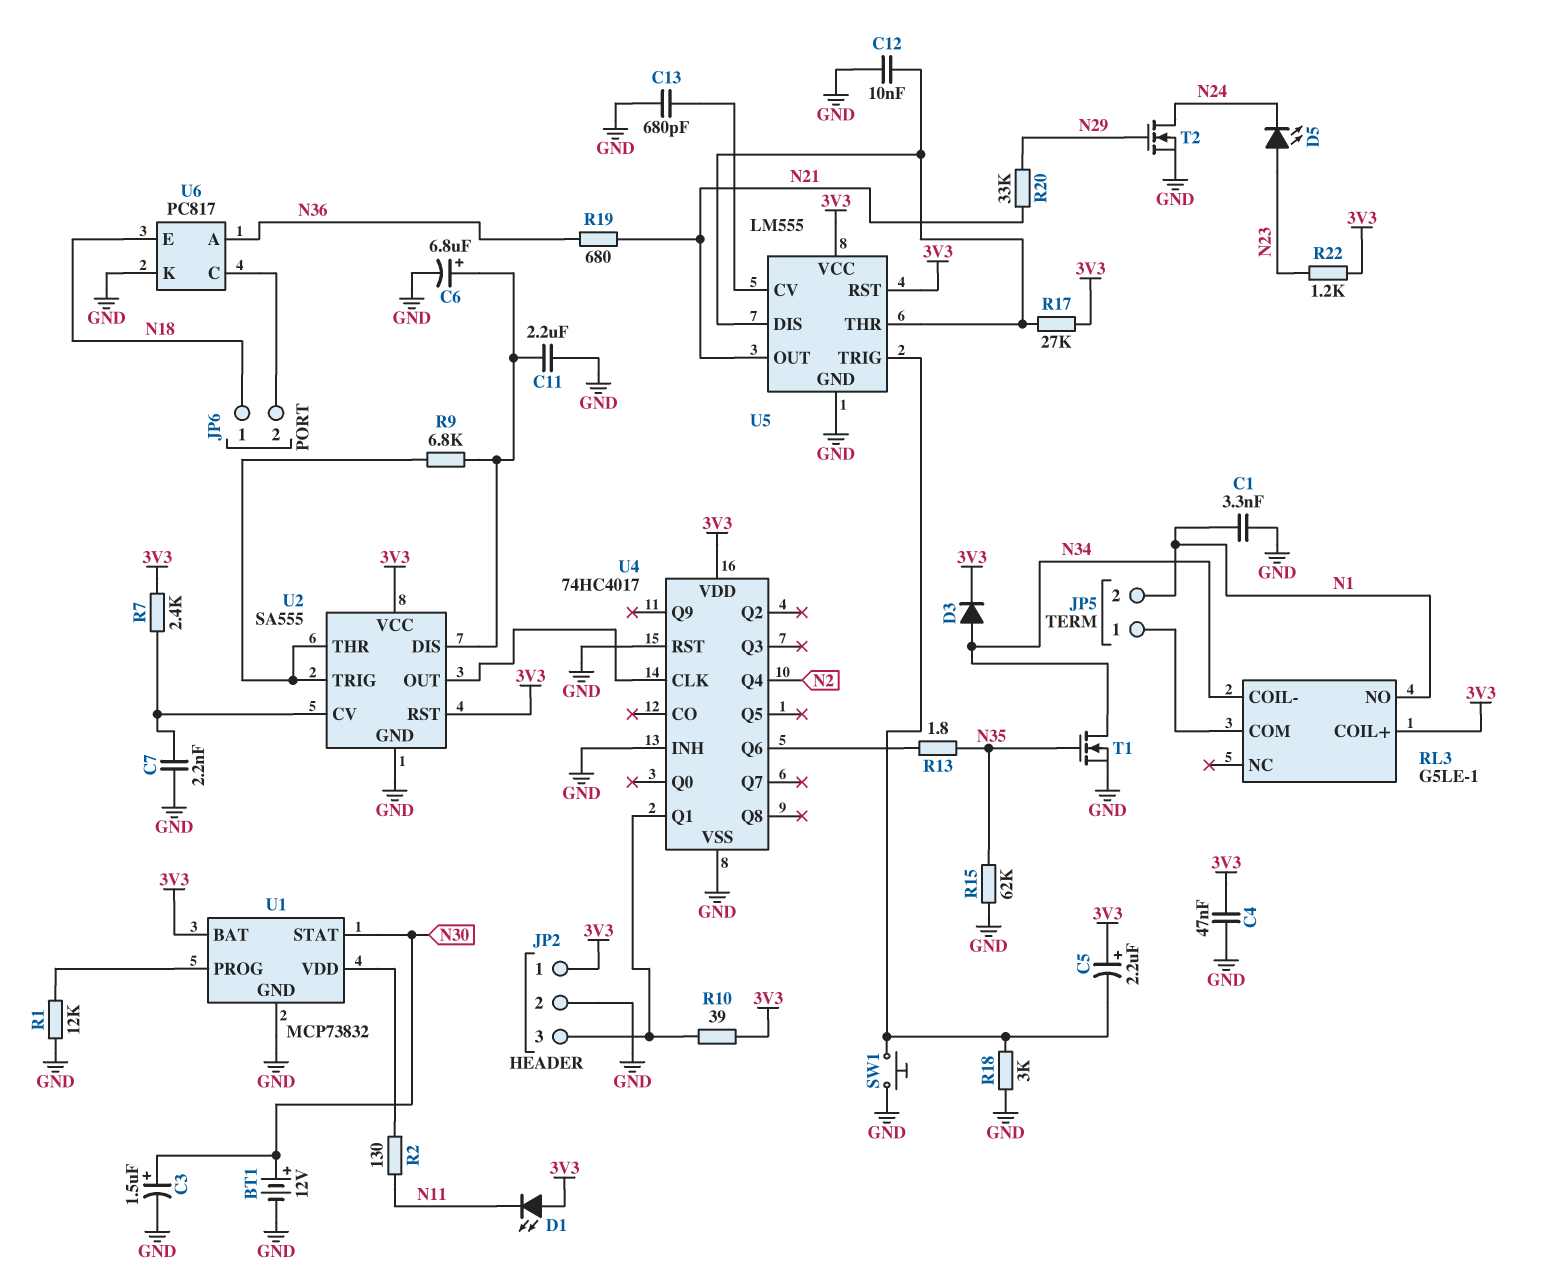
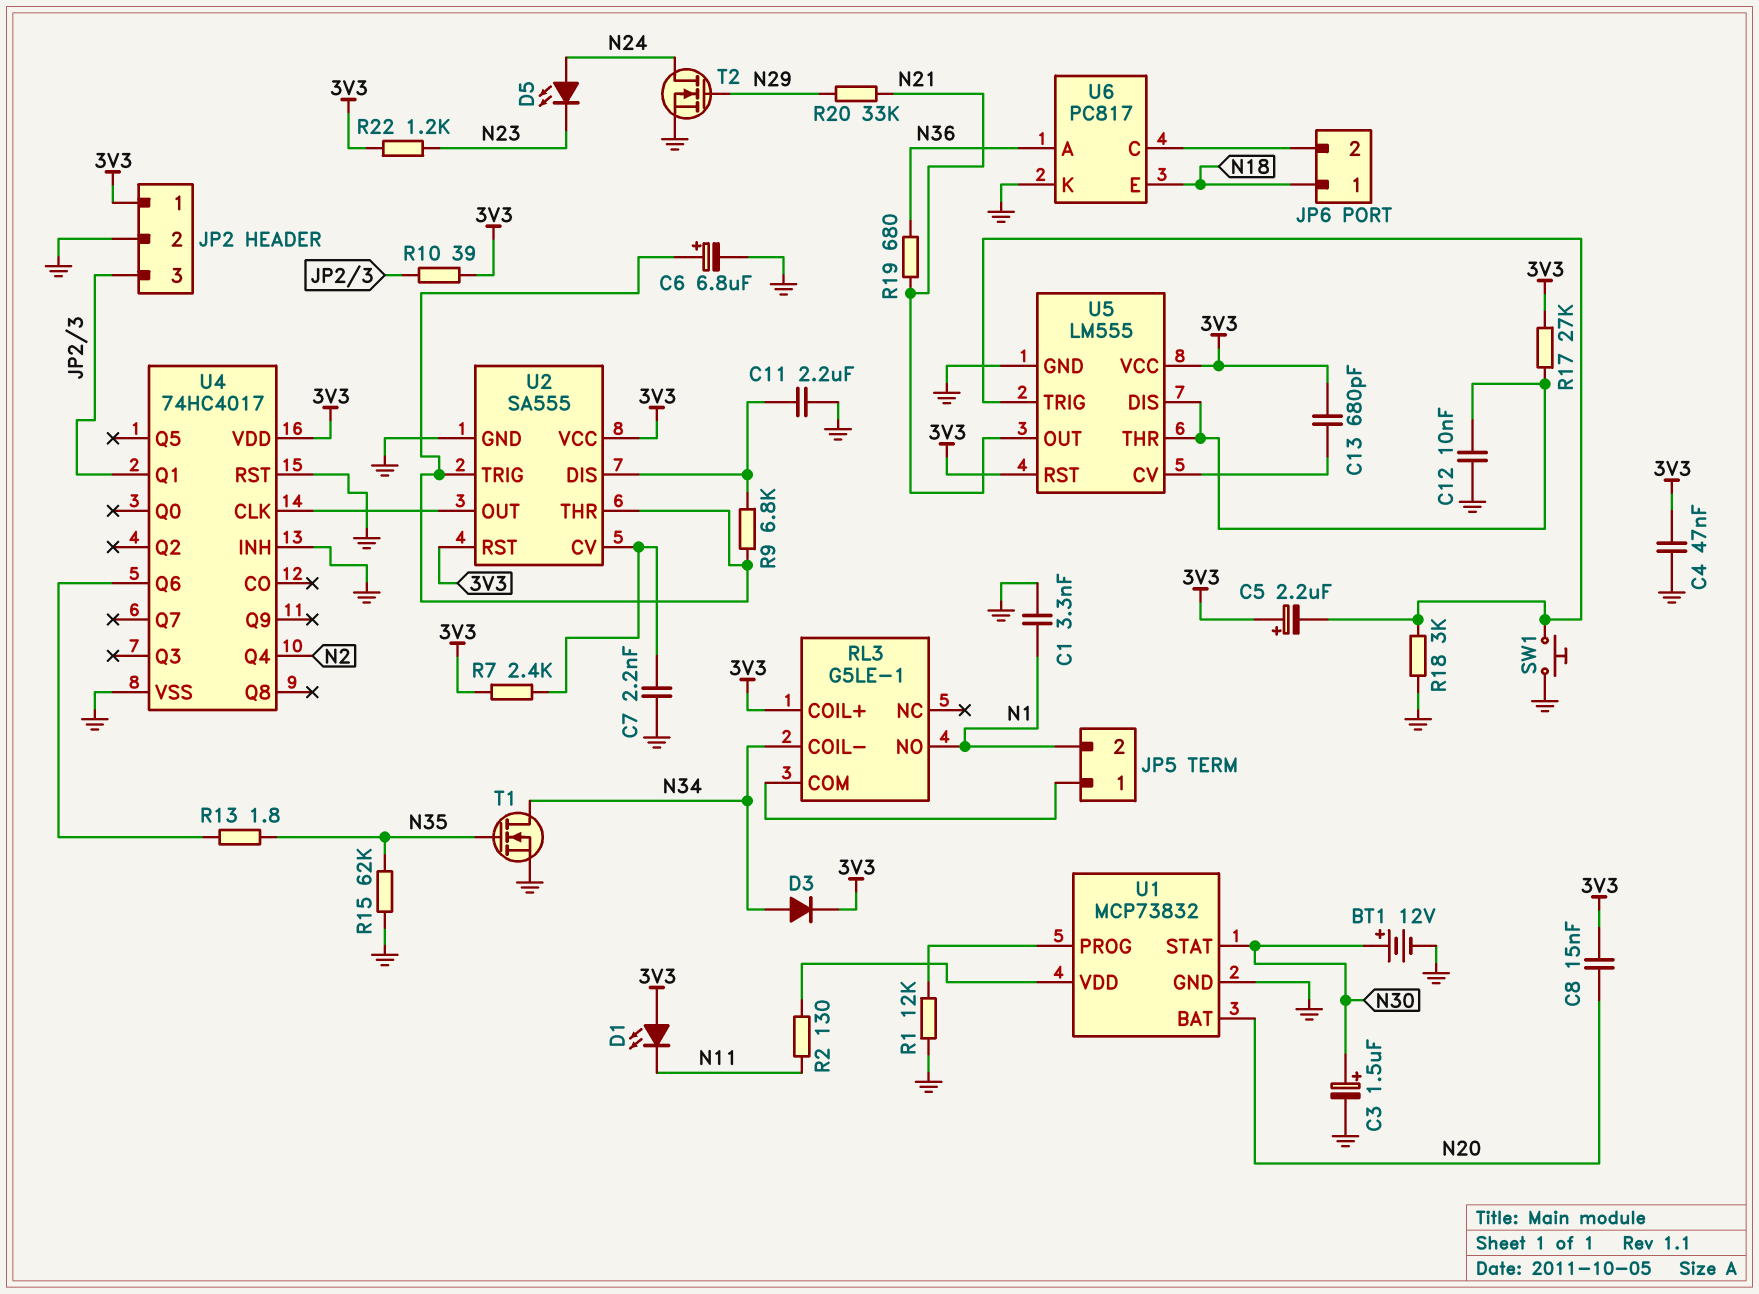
C6: 6.8uF (plus U2/DIS, minus GND) -> 6.8uF (plus U2/THR, minus GND)
C8: none -> 15nF (3V3, N20)
C13: 680pF (GND, U5/CV) -> 680pF (3V3, U5/CV)
D5: LED (A N23, K N24) -> LED (A N24, K N23)
U1 pin BAT: 3V3 -> N20

